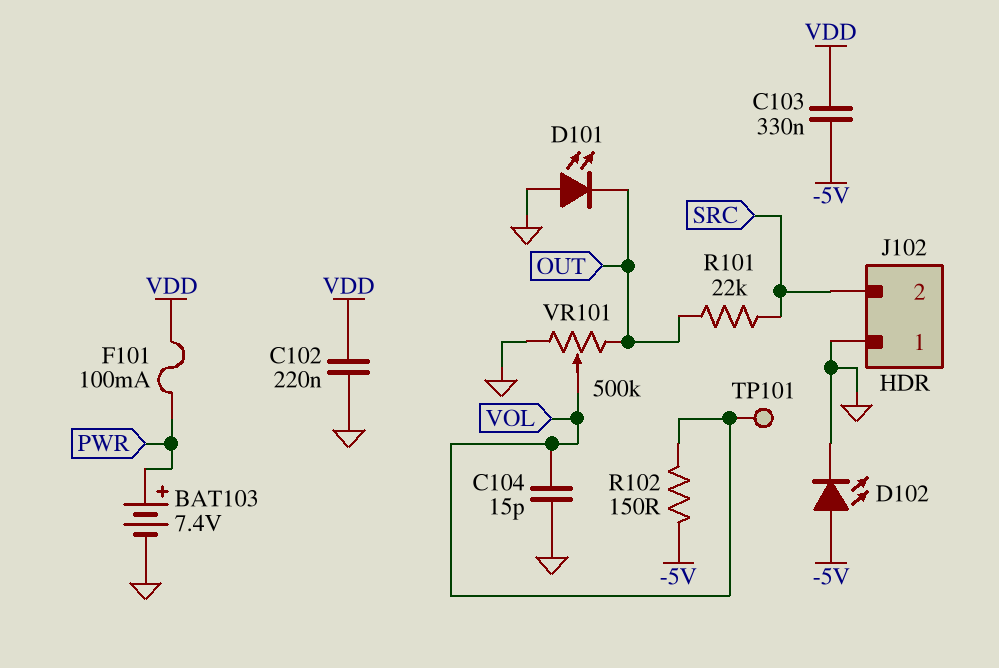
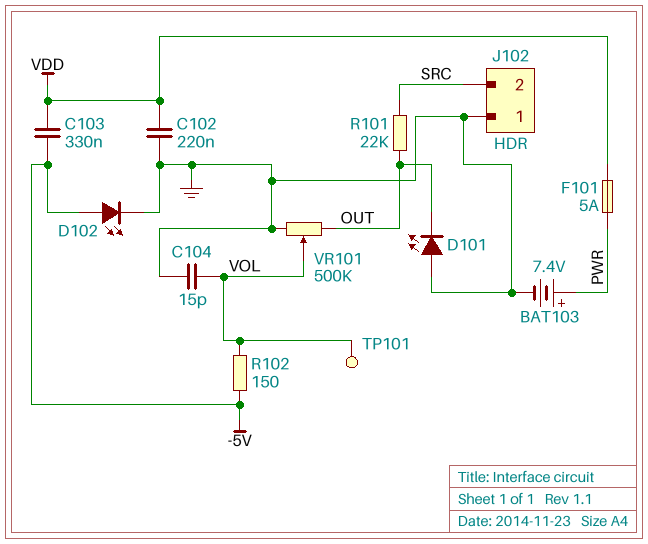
F101: 100mA (PWR, VDD) -> 5A (PWR, VDD)

